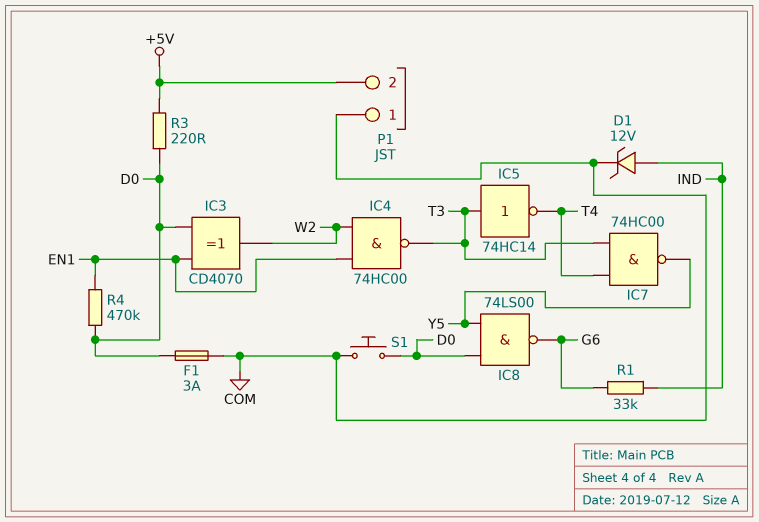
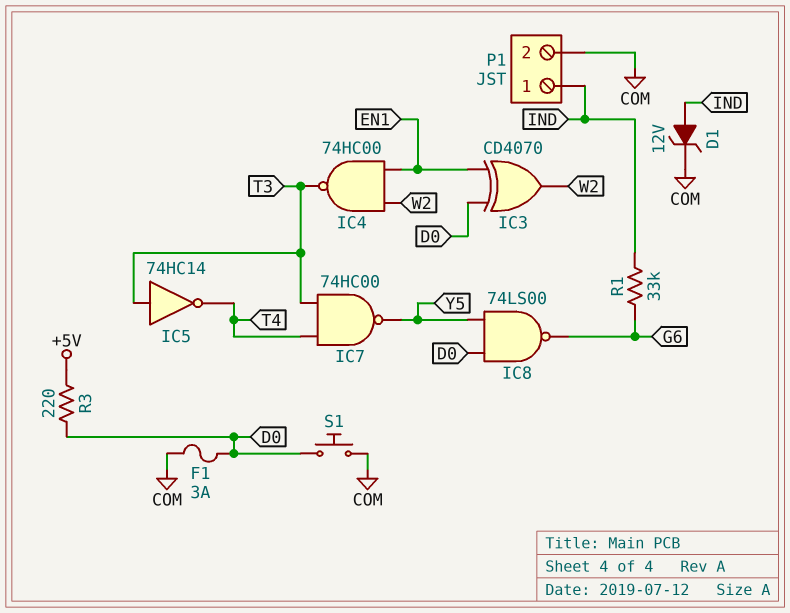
P1 pin 1: COM -> IND
P1 pin 2: +5V -> COM
R4: 470k (D0, EN1) -> none

